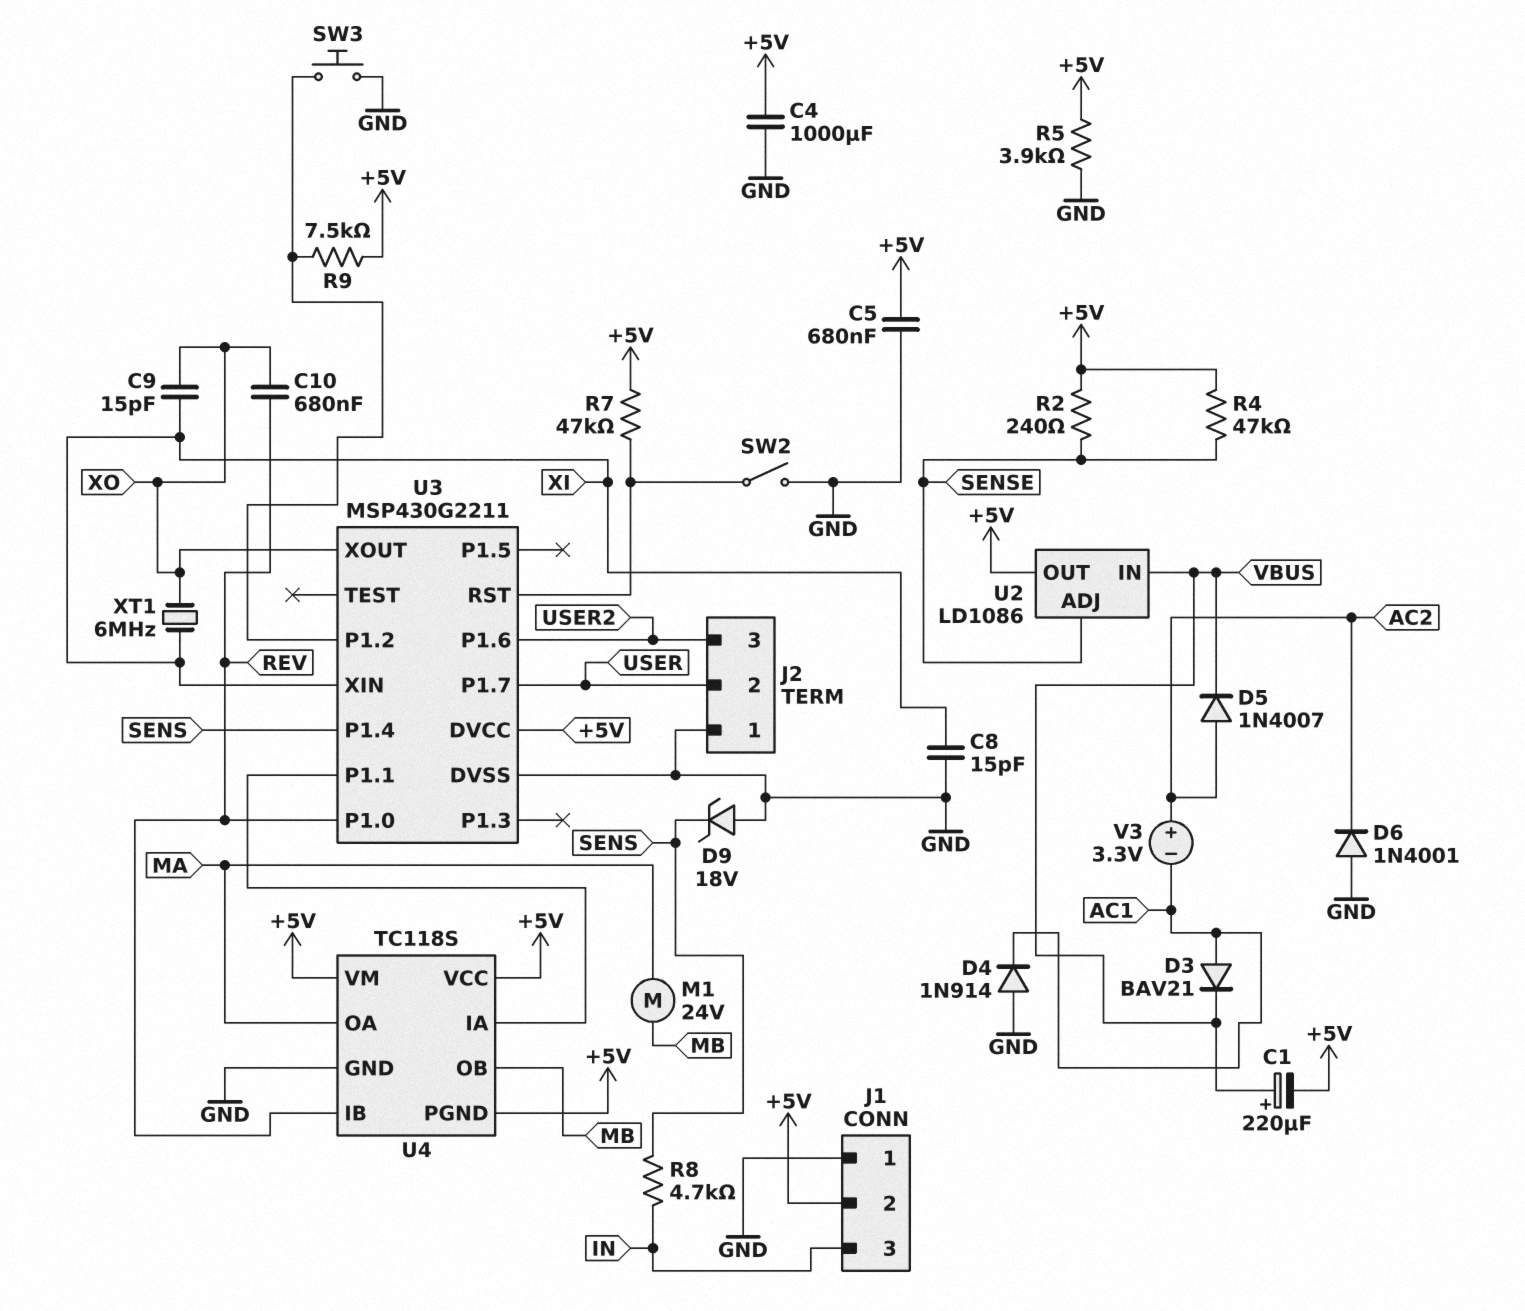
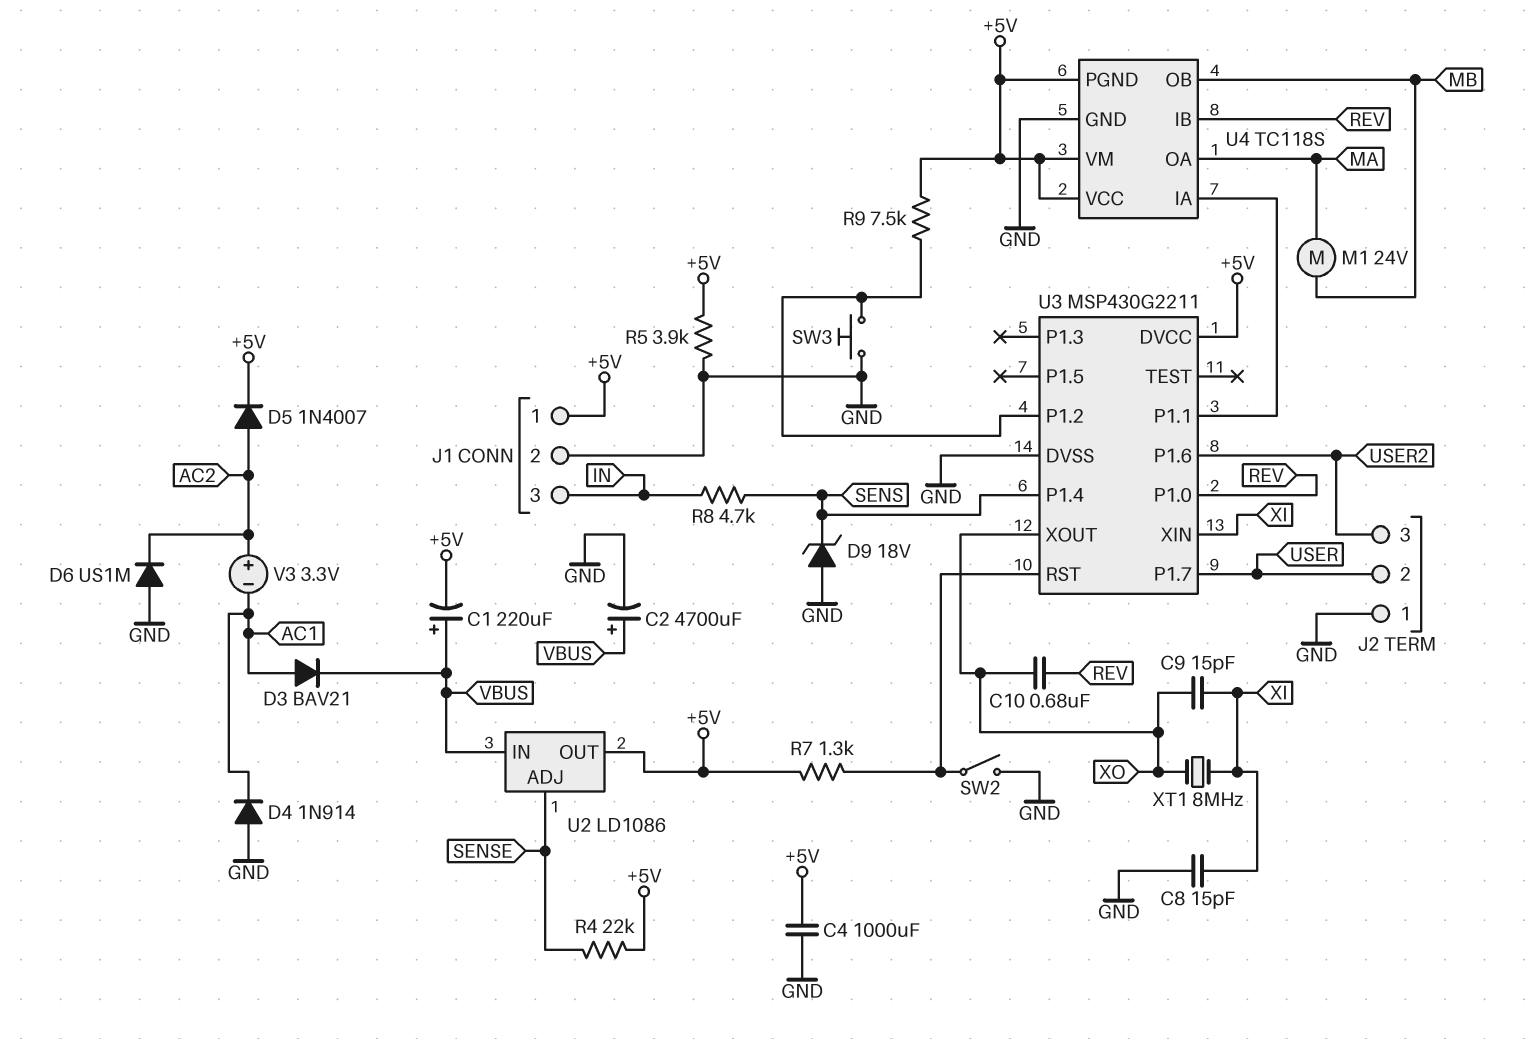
C2: none -> 4700uF (plus VBUS, minus GND)
C5: 680nF (+5V, GND) -> none
D5: diode 1N4007 (A AC2, K VBUS) -> diode 1N4007 (A AC2, K +5V)
D6: diode 1N4001 (A GND, K AC2) -> diode US1M (A GND, K AC2)
J1 pin 1: GND -> +5V
J1 pin 2: +5V -> GND
R2: 240 (+5V, SENSE) -> none
R4: 47k (+5V, SENSE) -> 22k (+5V, SENSE)
R7: 47k (+5V, U3/RST) -> 1.3k (+5V, U3/RST)
XT1: 6MHz (XI, XO) -> 8MHz (XI, XO)

